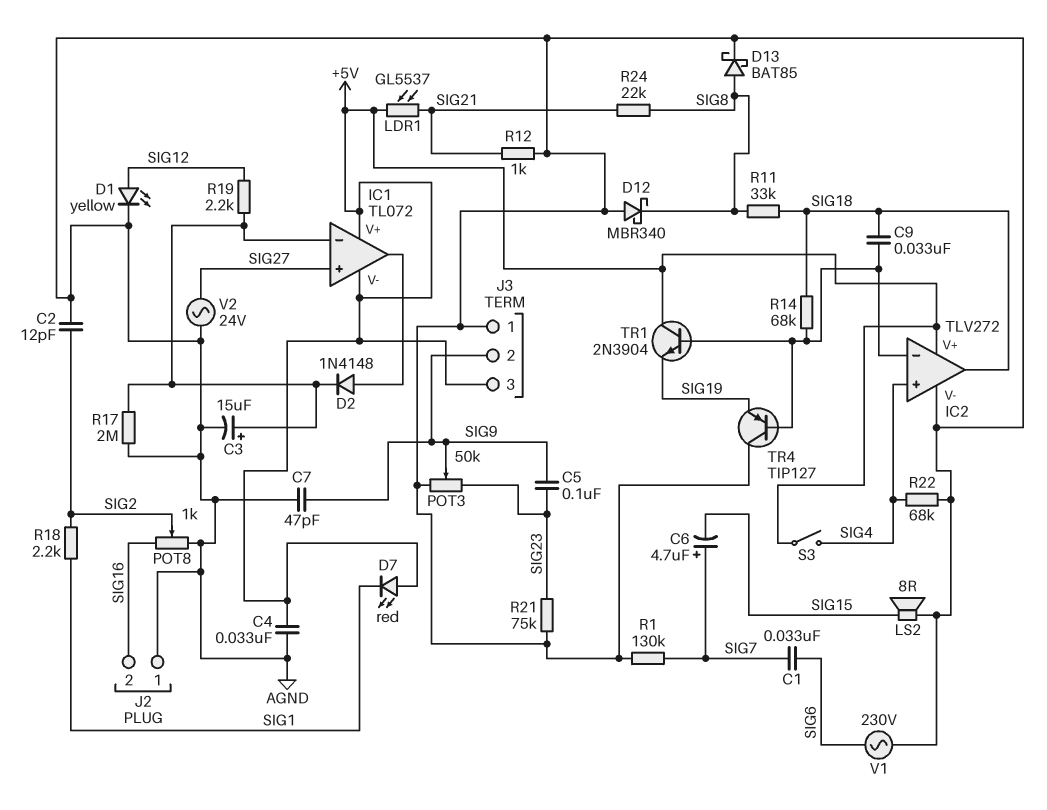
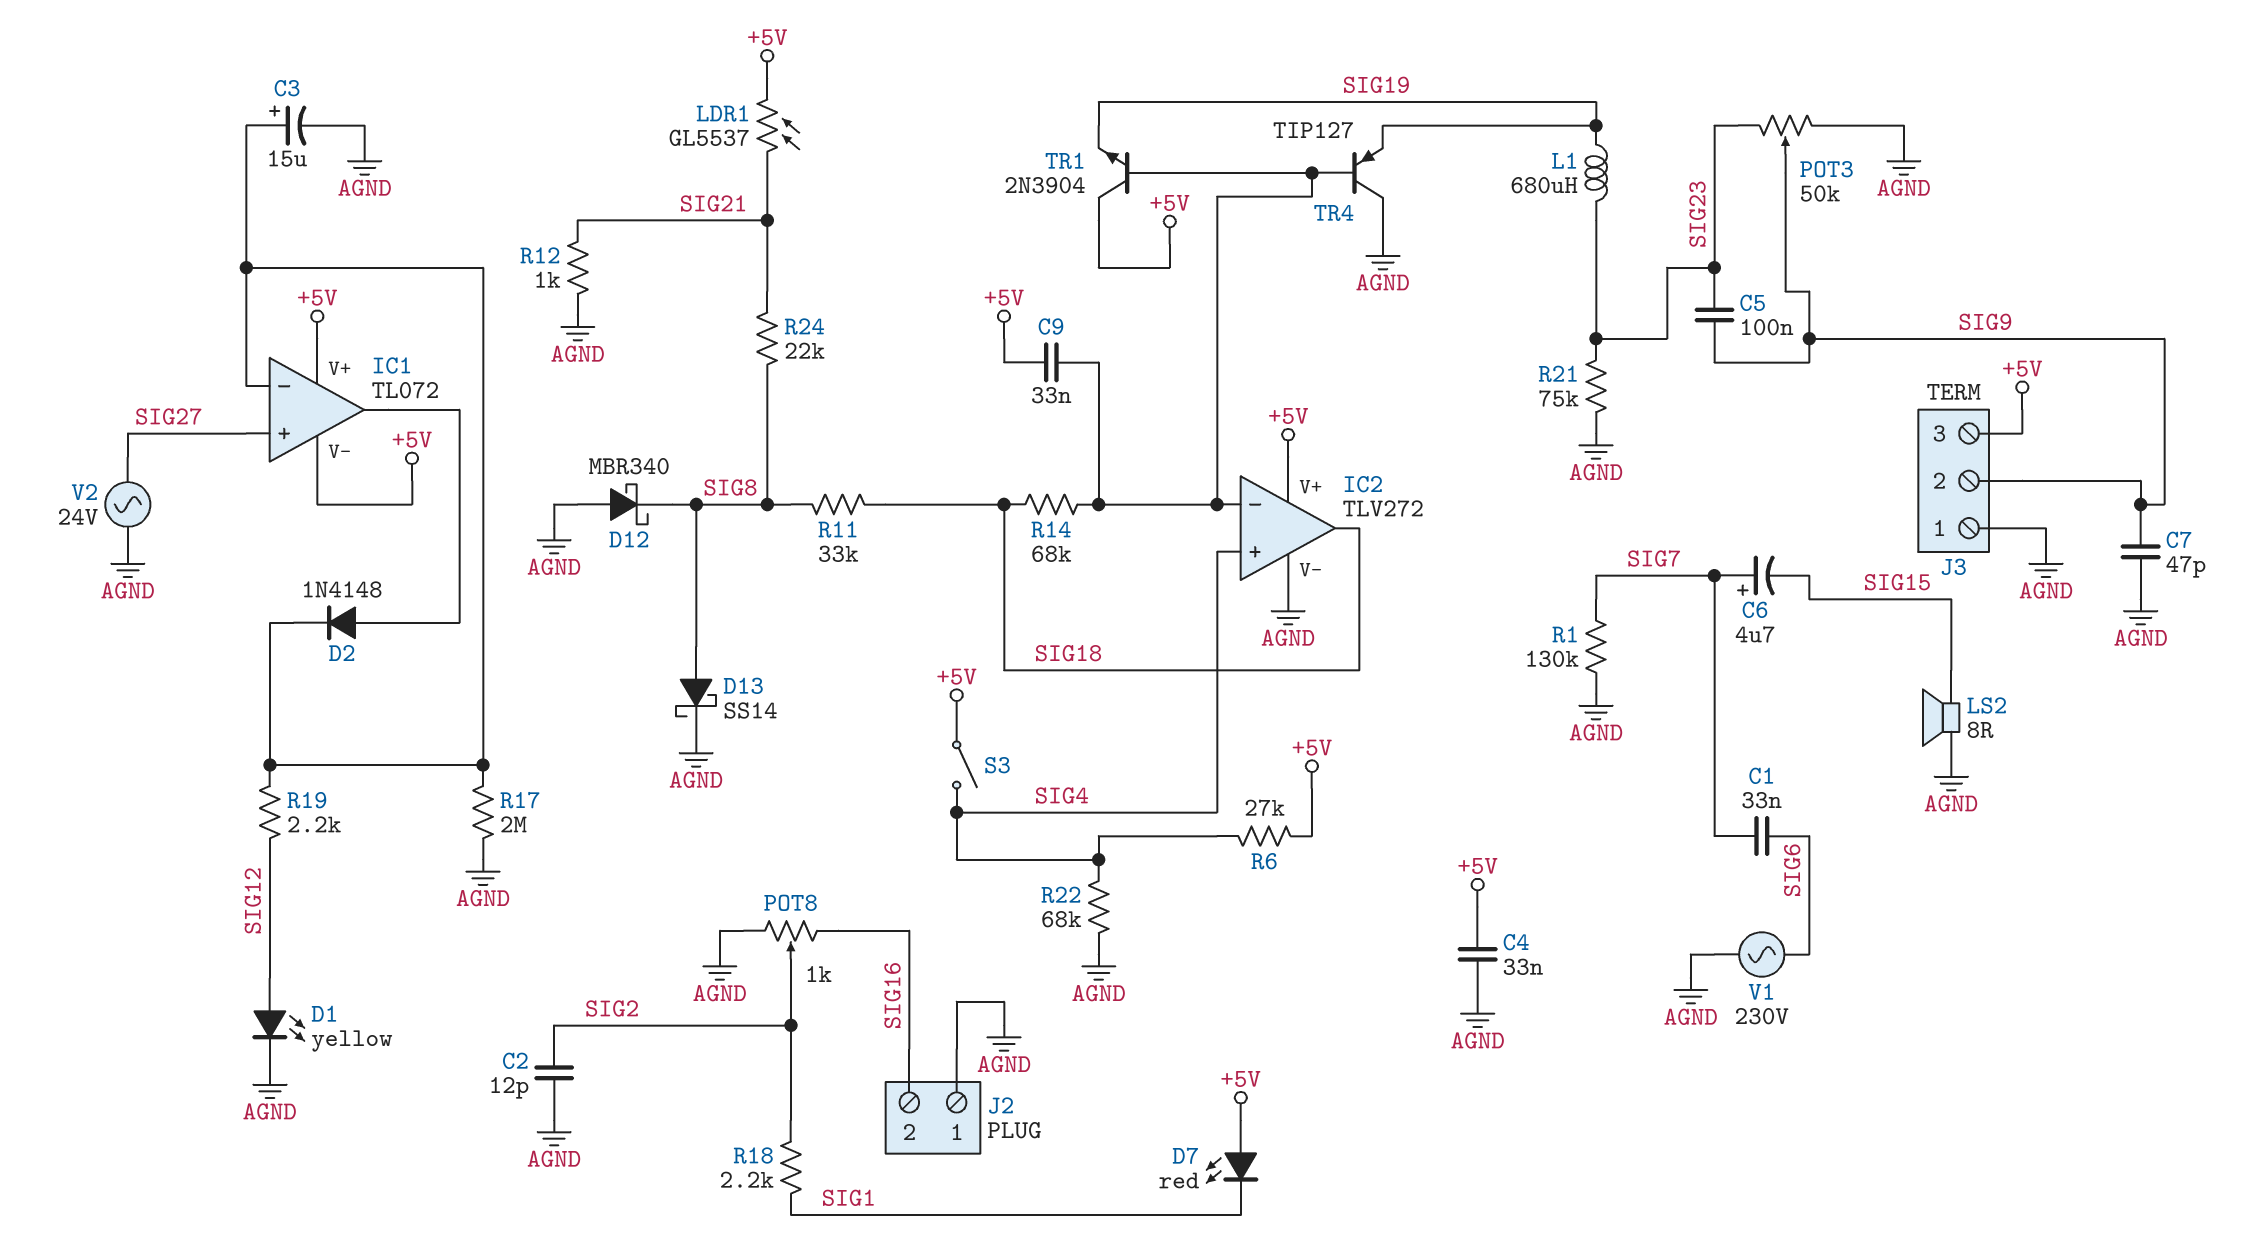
C9: 33nF (IC2/in-, SIG18) -> 33nF (+5V, IC2/in-)
D13: schottky BAT85 (A SIG8, K AGND) -> schottky SS14 (A SIG8, K AGND)
L1: none -> 680uH (SIG19, SIG23)
R6: none -> 27k (+5V, SIG4)

